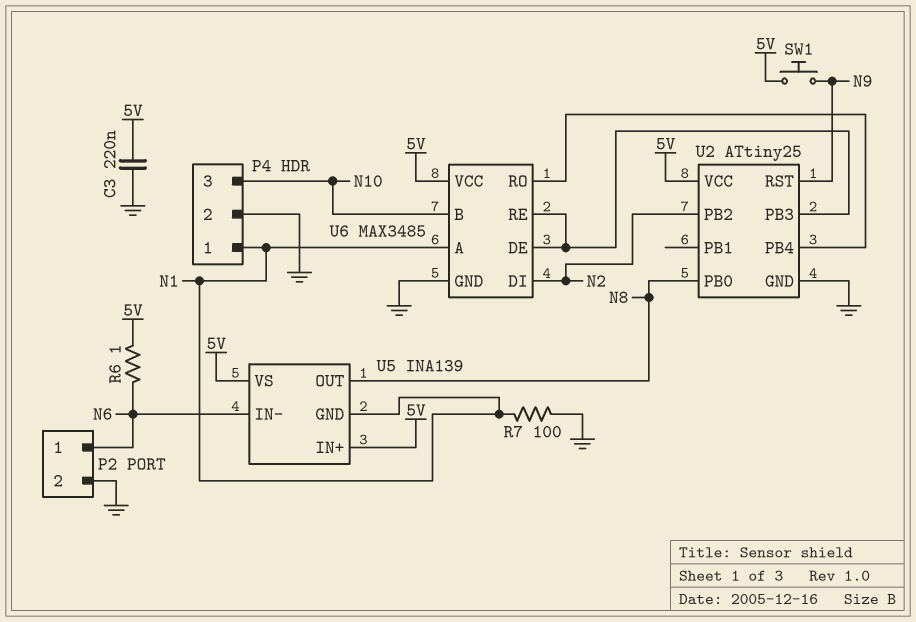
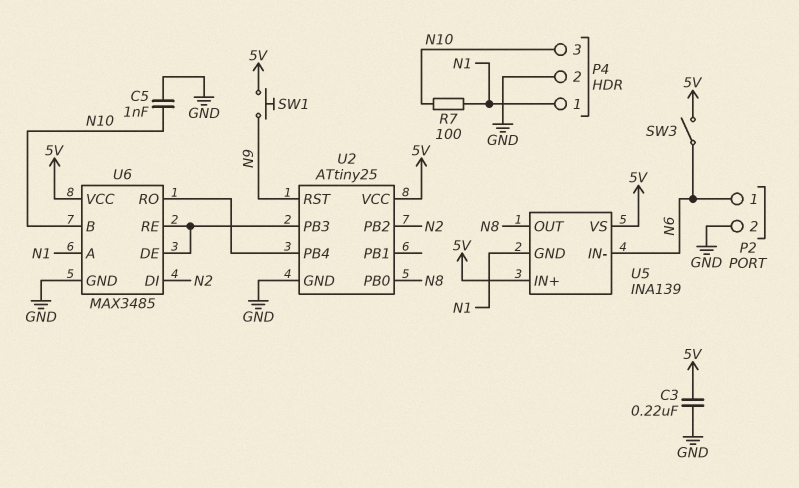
C5: none -> 1nF (GND, N10)
R6: 1 (5V, N6) -> none
R7: 100 (GND, N1) -> 100 (N1, N10)
SW3: none -> switch (5V, N6)

